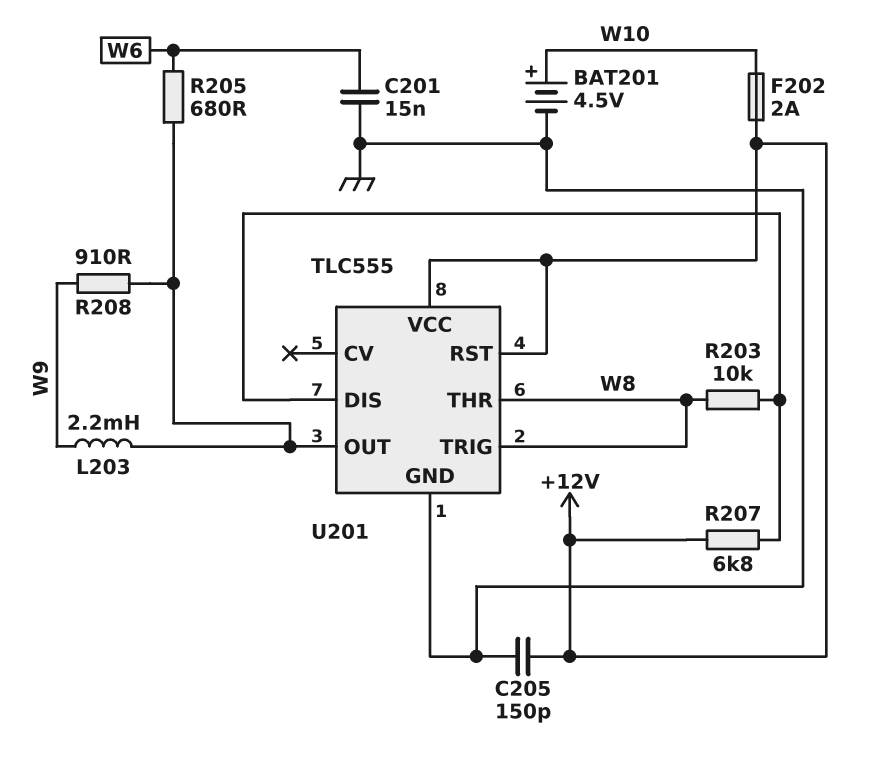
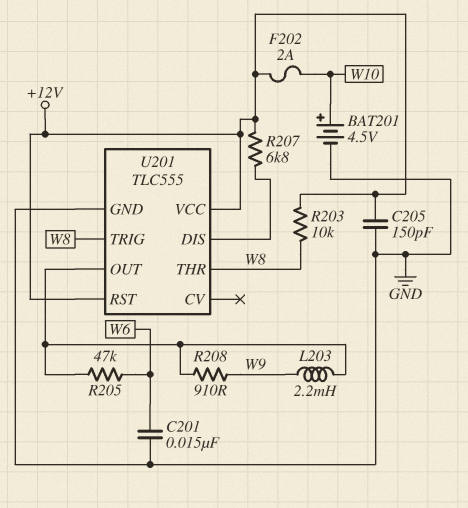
R203: 10k (U201/DIS, W8) -> 10k (+12V, W8)
R205: 680 (U201/OUT, W6) -> 47k (U201/OUT, W6)

